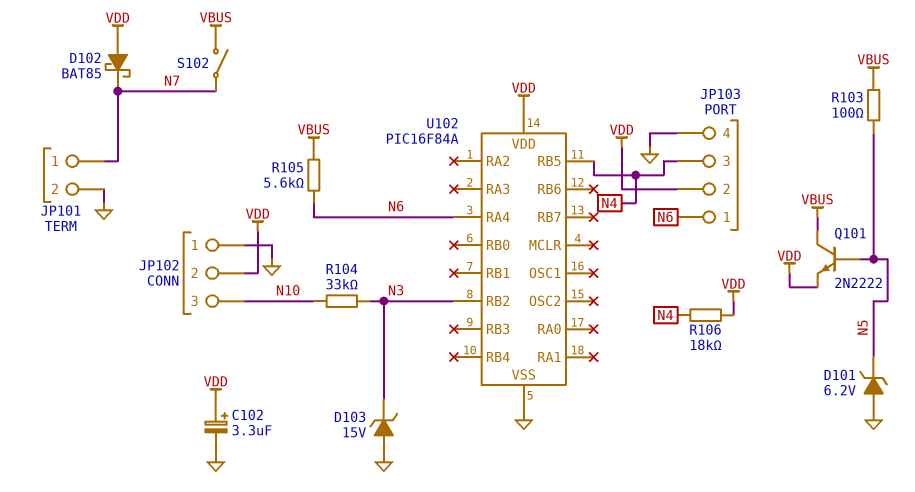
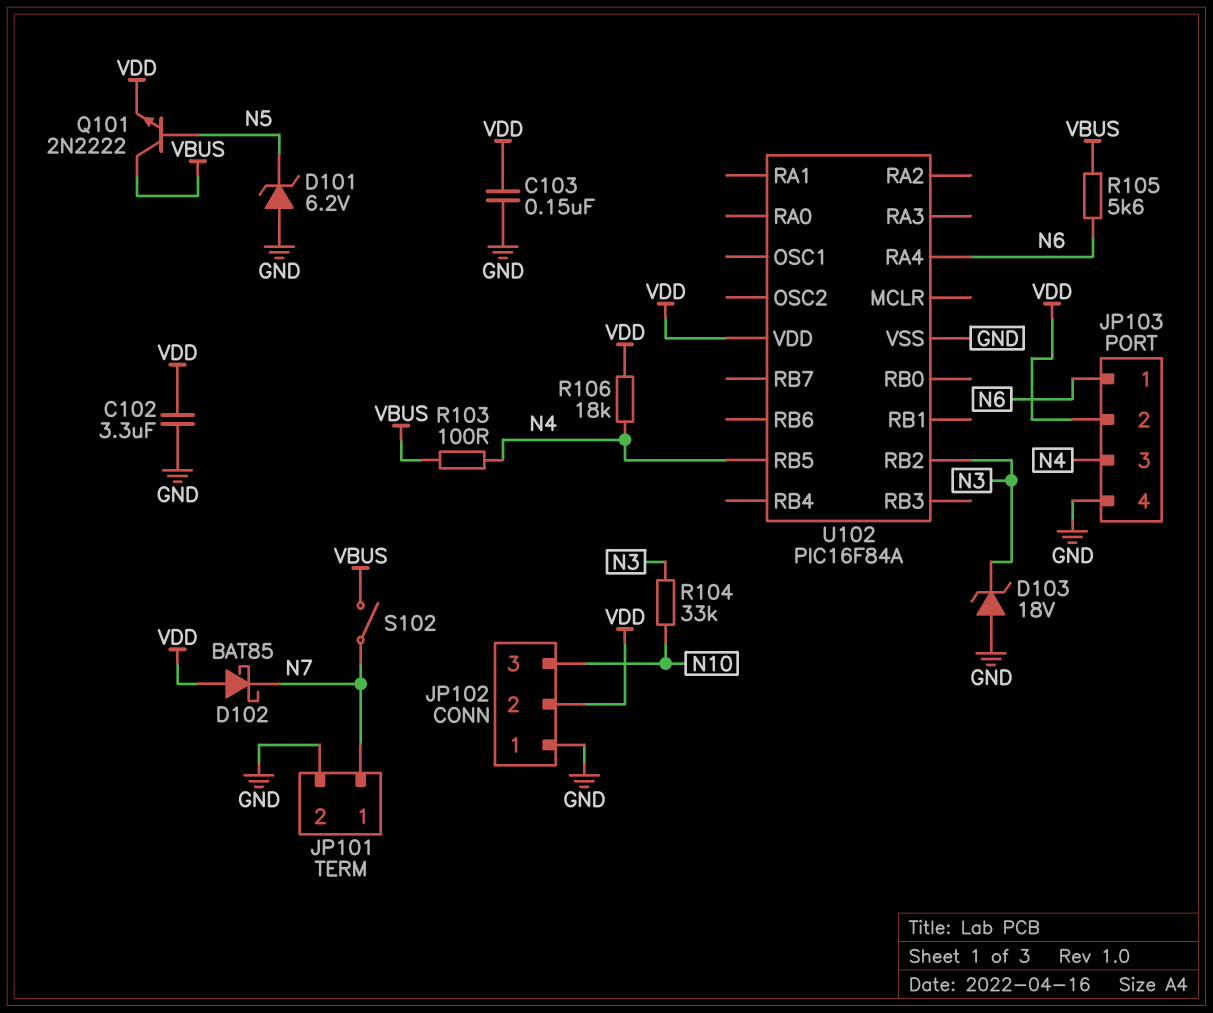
C102: 3.3uF (plus VDD, minus GND) -> 3.3uF (GND, VDD)
C103: none -> 150nF (GND, VDD)
D103: zener 15V (A GND, K N3) -> zener 18V (A GND, K N3)
R103: 100 (N5, VBUS) -> 100 (N4, VBUS)

